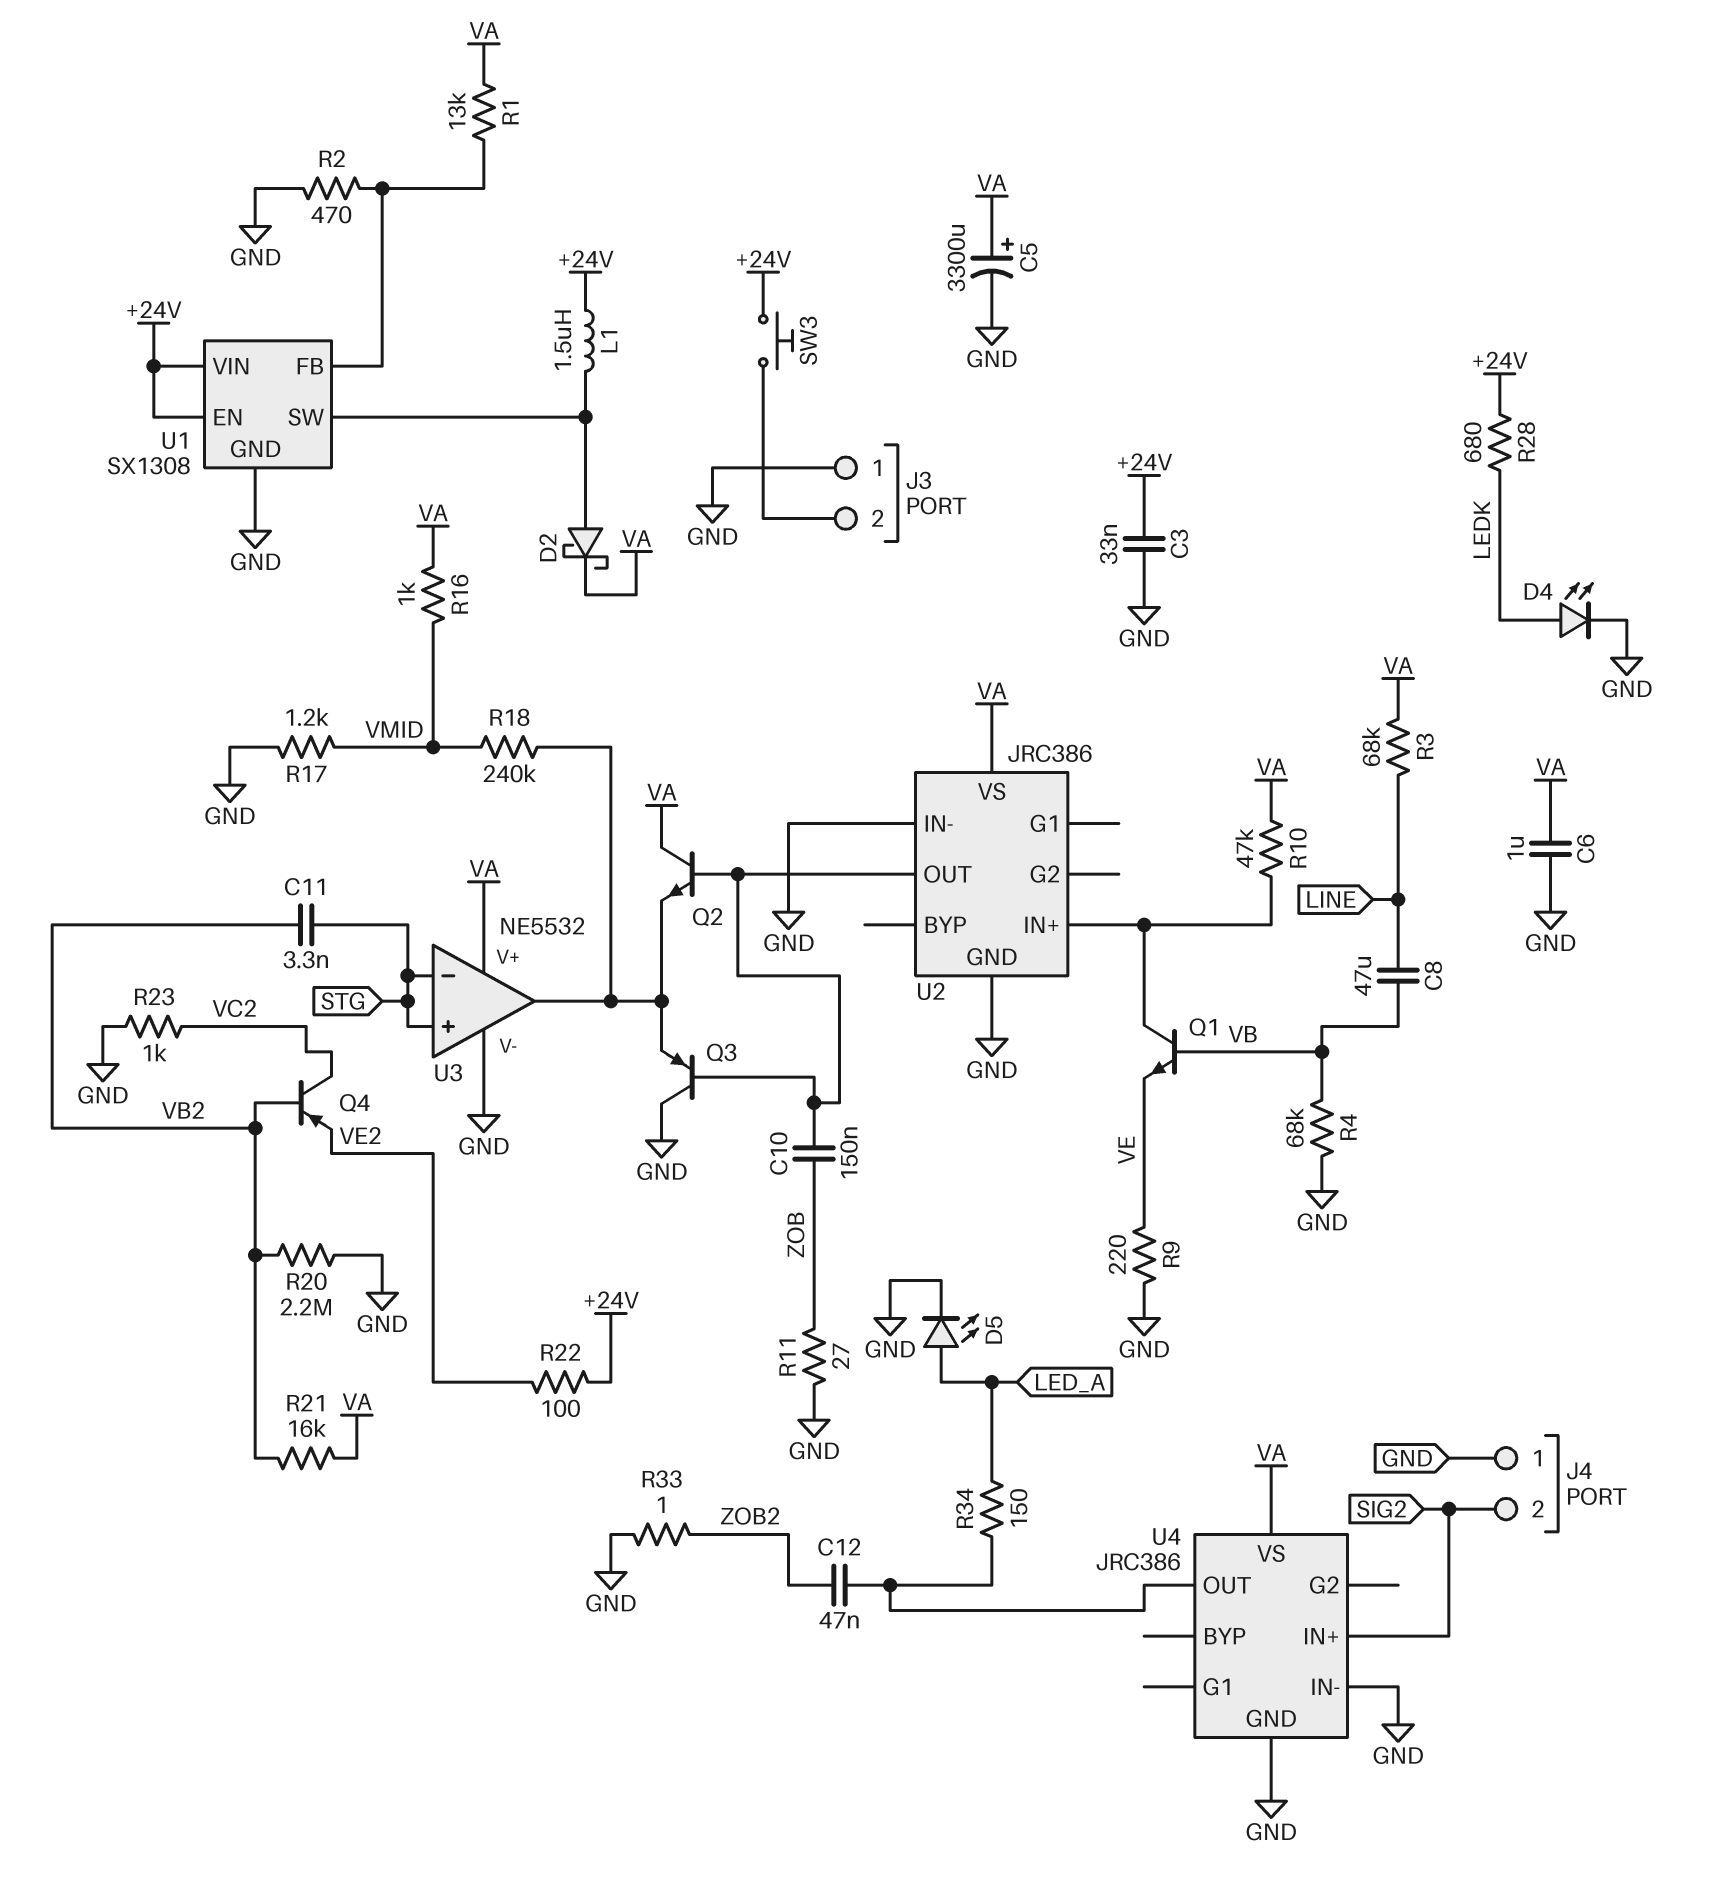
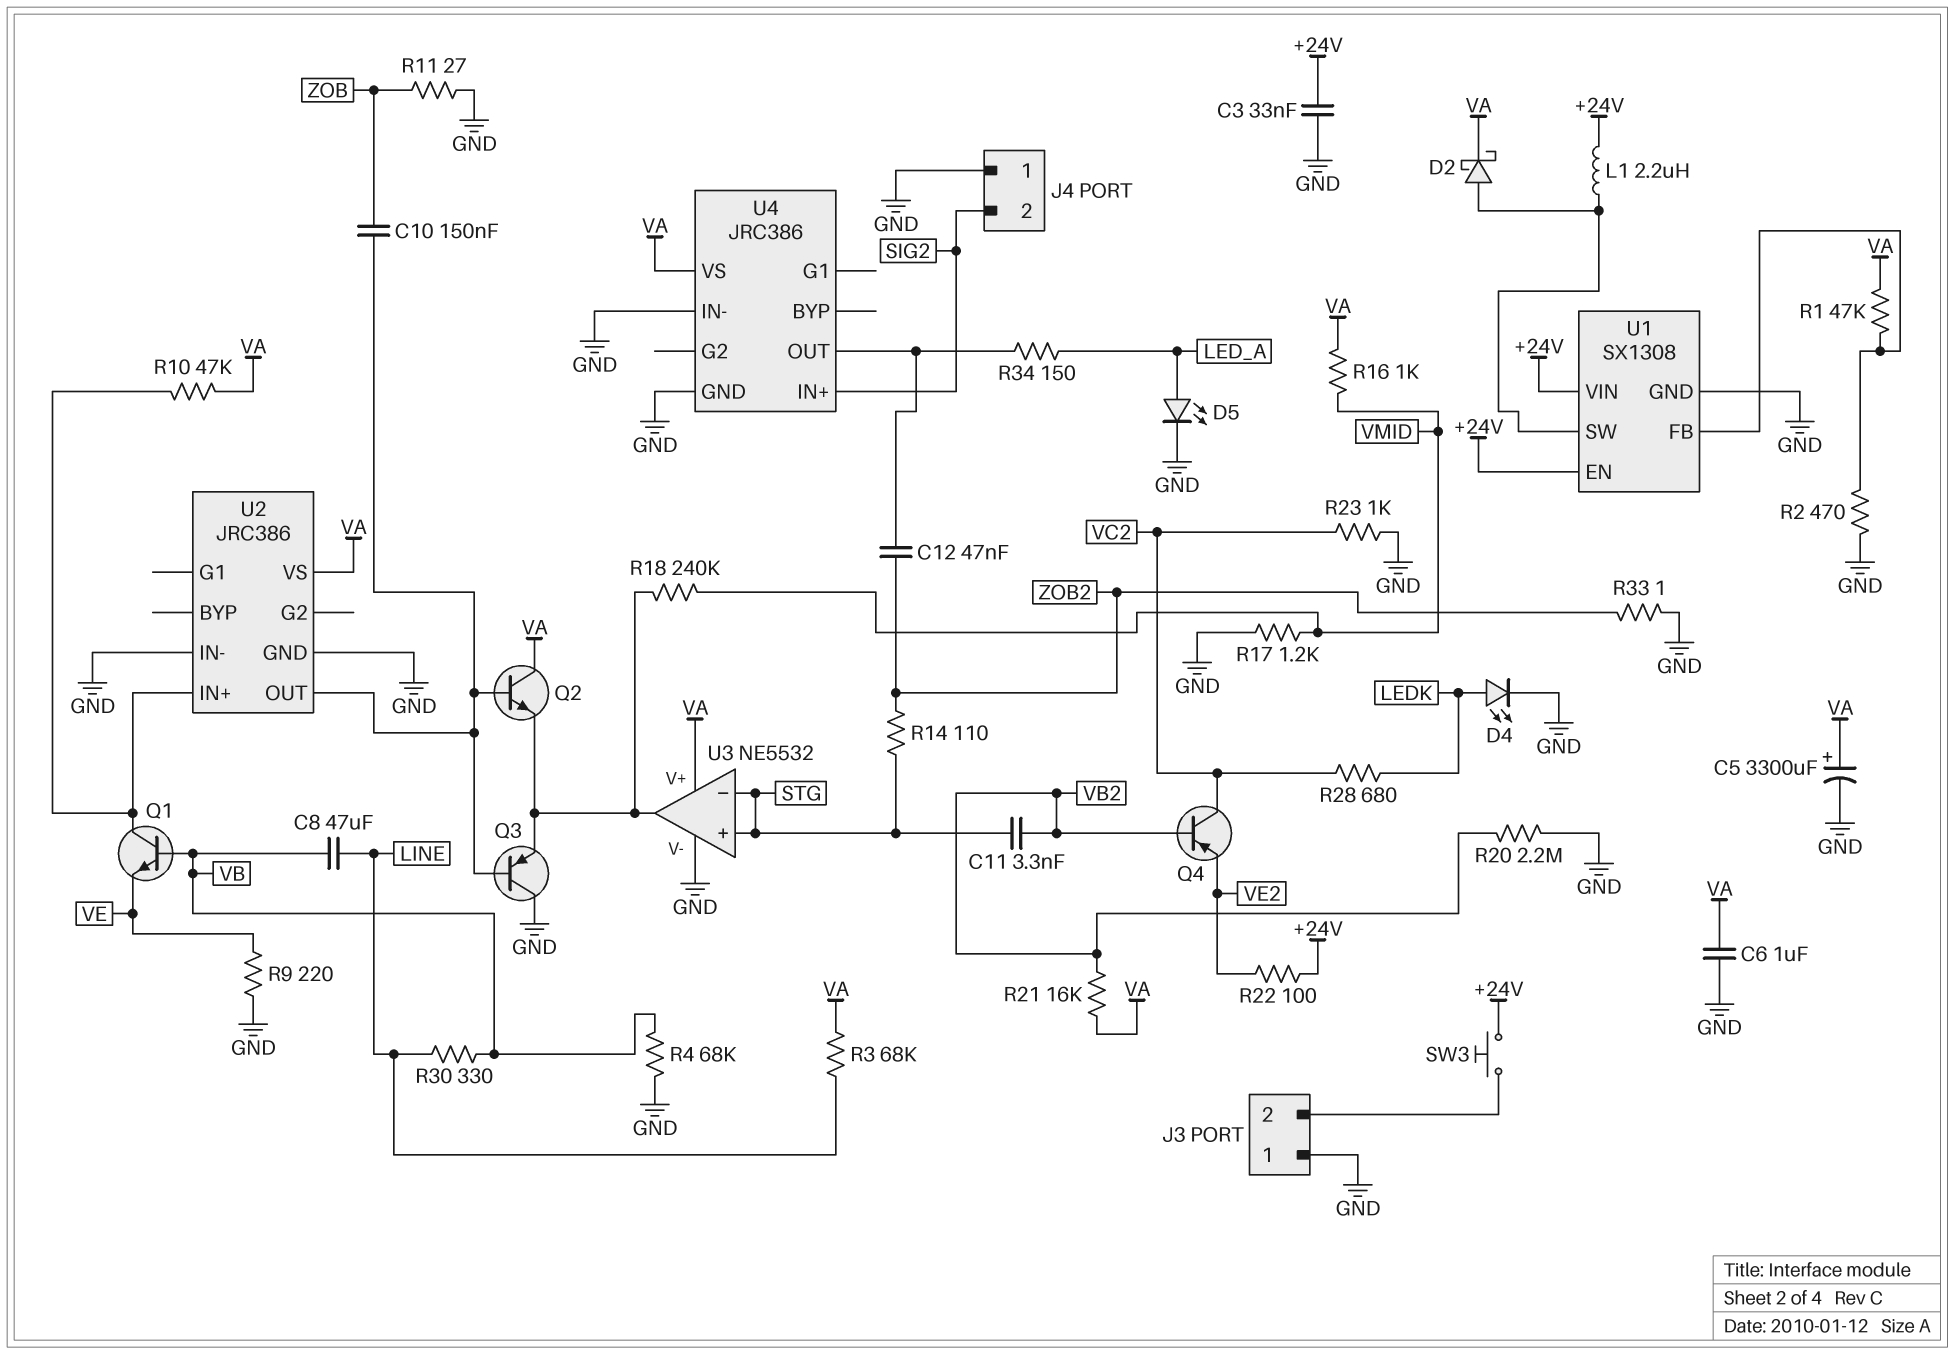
L1: 1.5uH (+24V, U1/SW) -> 2.2uH (+24V, U1/SW)
R1: 13k (U1/FB, VA) -> 47k (U1/FB, VA)
R14: none -> 110 (STG, ZOB2)
R28: 680 (+24V, LEDK) -> 680 (LEDK, VC2)
R30: none -> 330 (LINE, VB)

